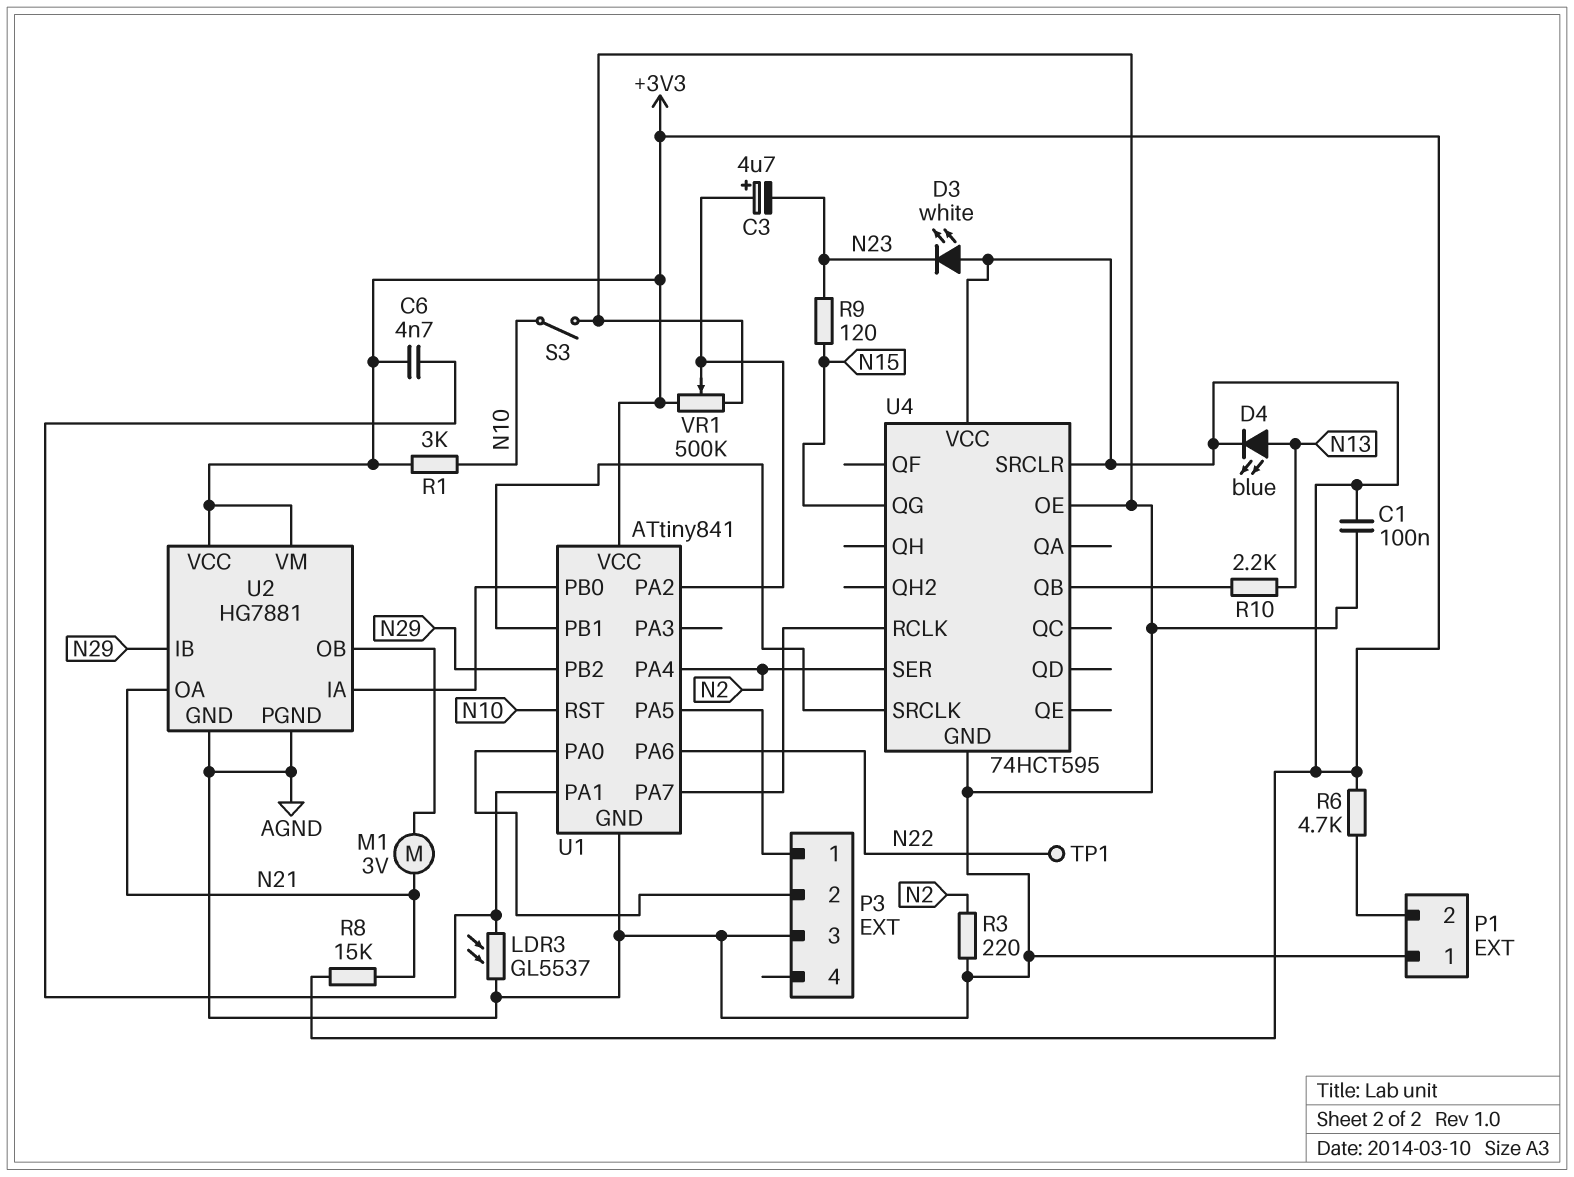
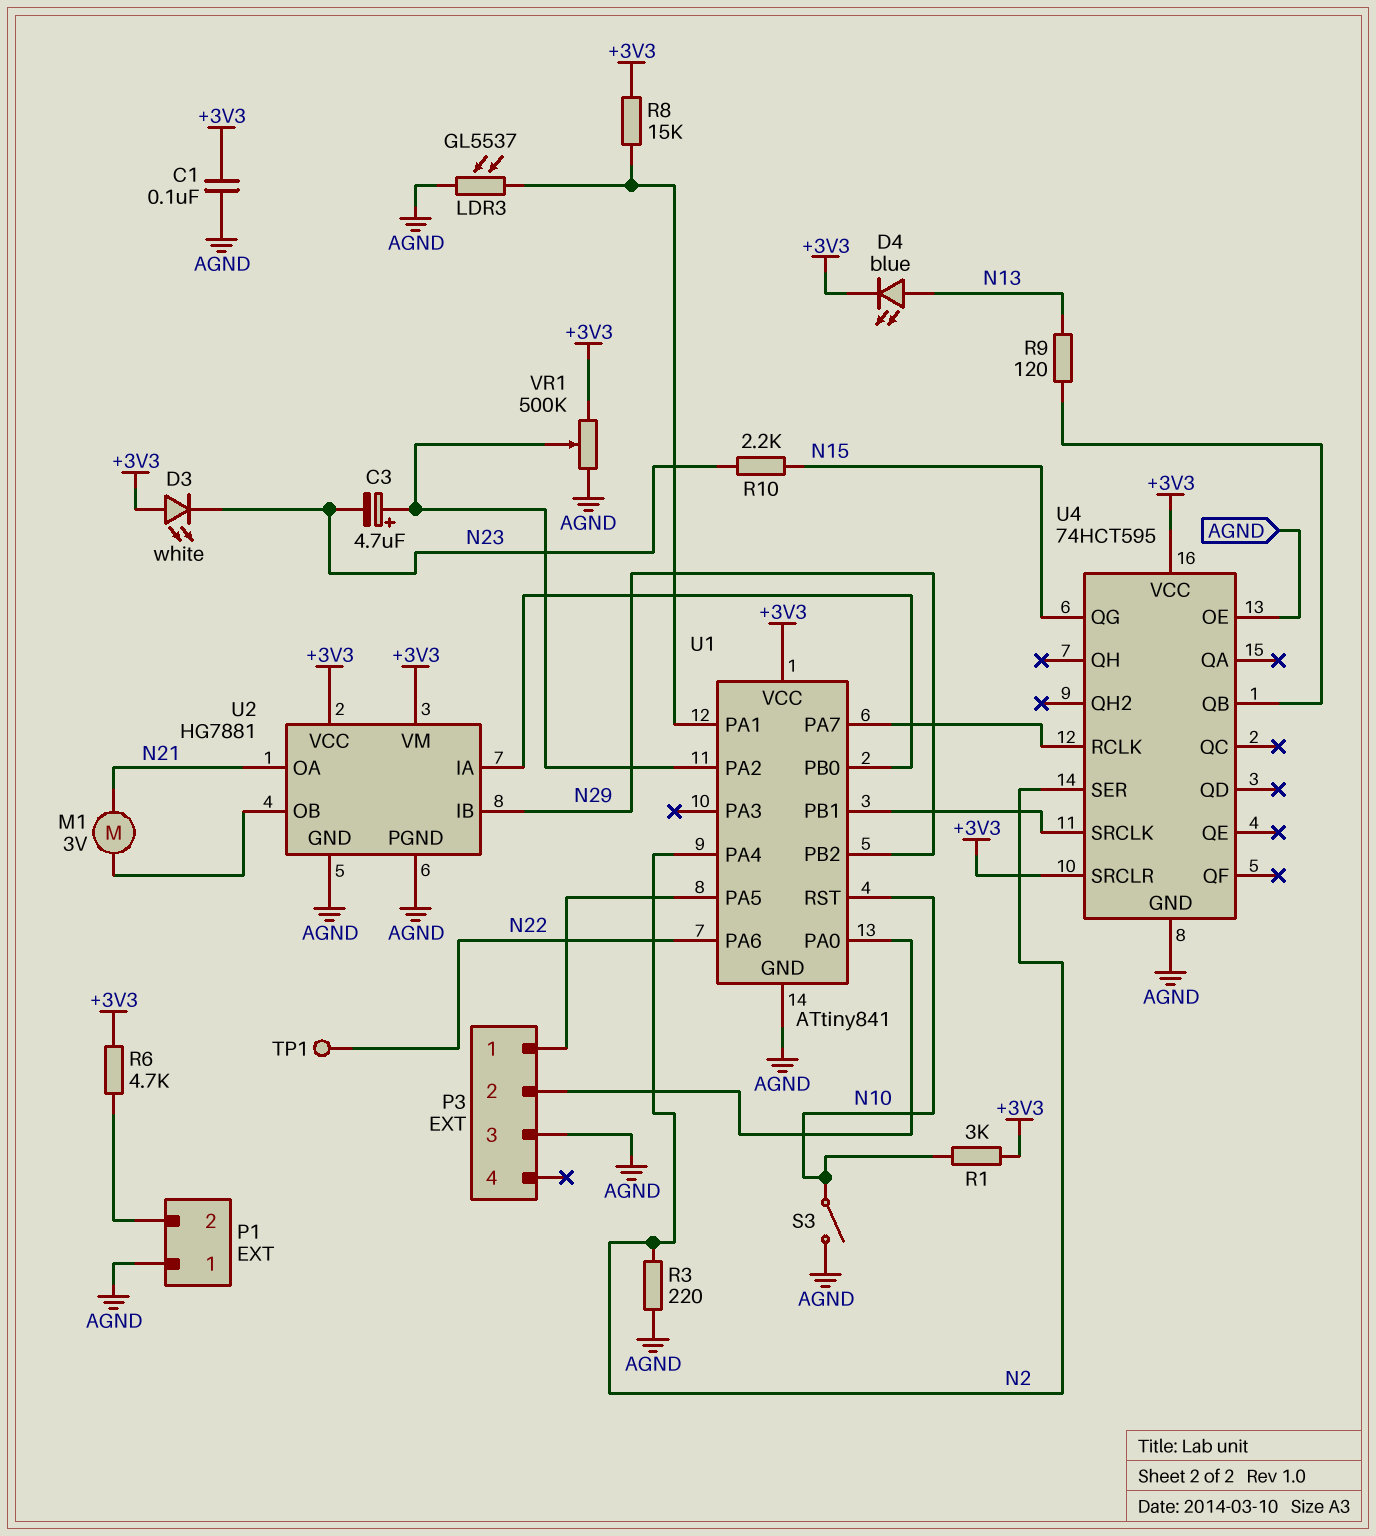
C6: 4.7nF (+3V3, U1/PA1) -> none
R8: 15k (+3V3, N21) -> 15k (+3V3, U1/PA1)
R9: 120 (N15, N23) -> 120 (N13, U4/QB)
R10: 2.2k (N13, U4/QB) -> 2.2k (N15, N23)

